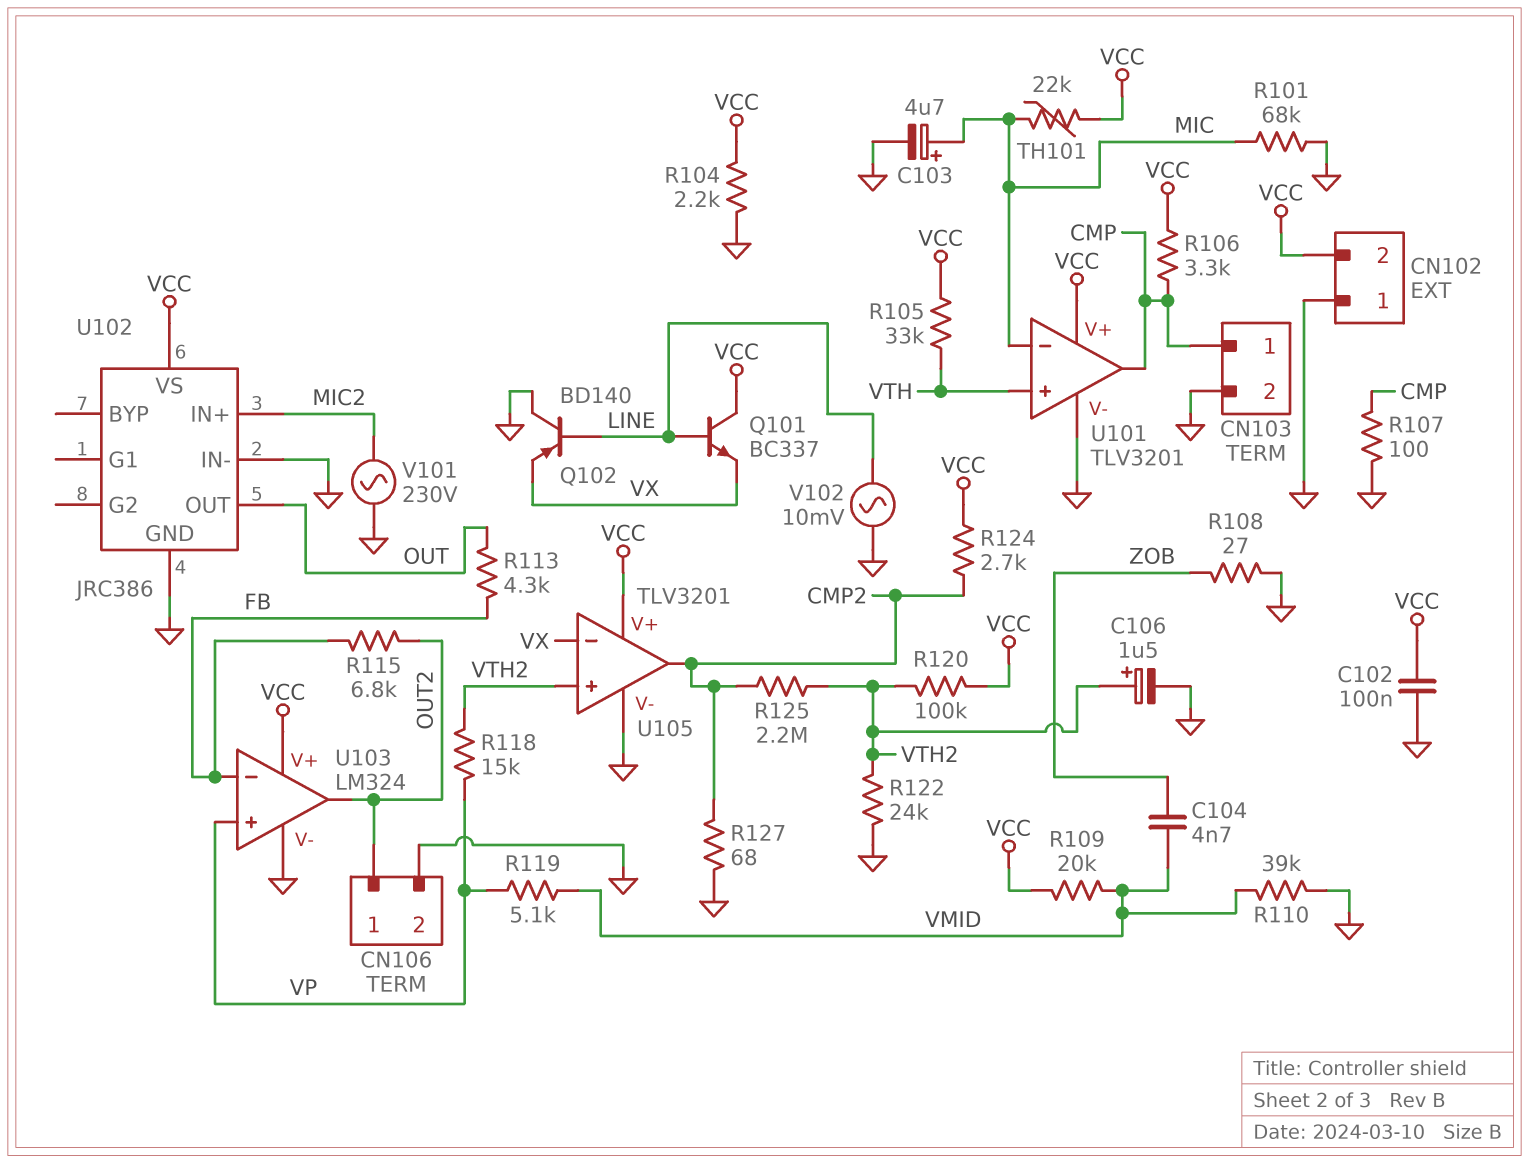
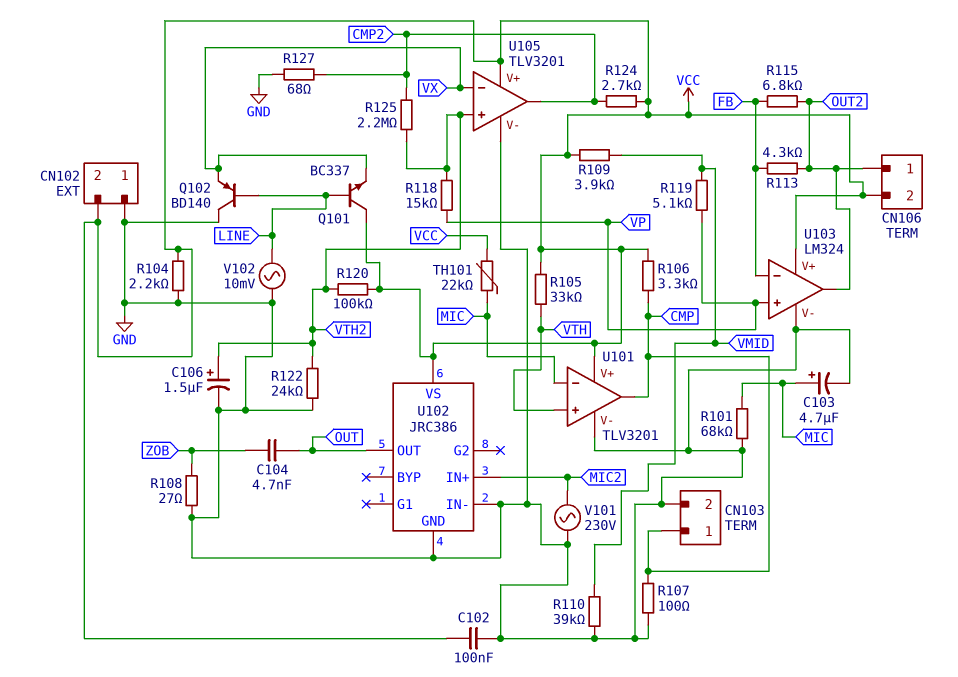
C104: 4.7nF (VMID, ZOB) -> 4.7nF (OUT, ZOB)
CN106 pin 2: GND -> VCC
R109: 20k (VCC, VMID) -> 3.9k (VCC, VMID)
R113: 4.3k (FB, OUT) -> 4.3k (FB, OUT2)

